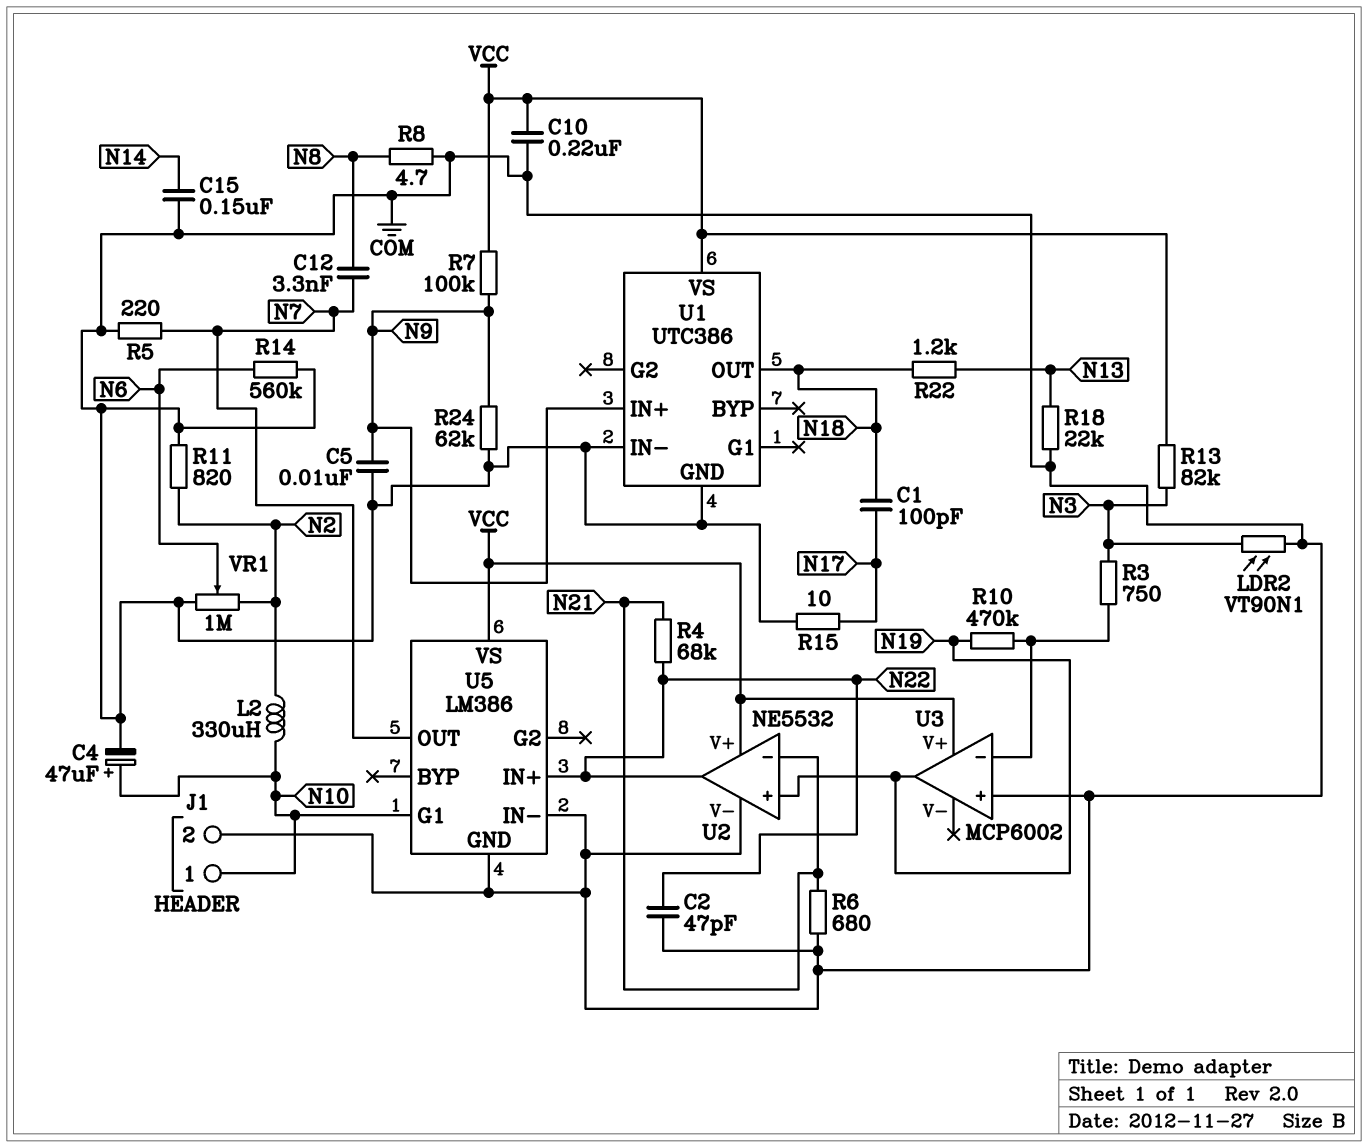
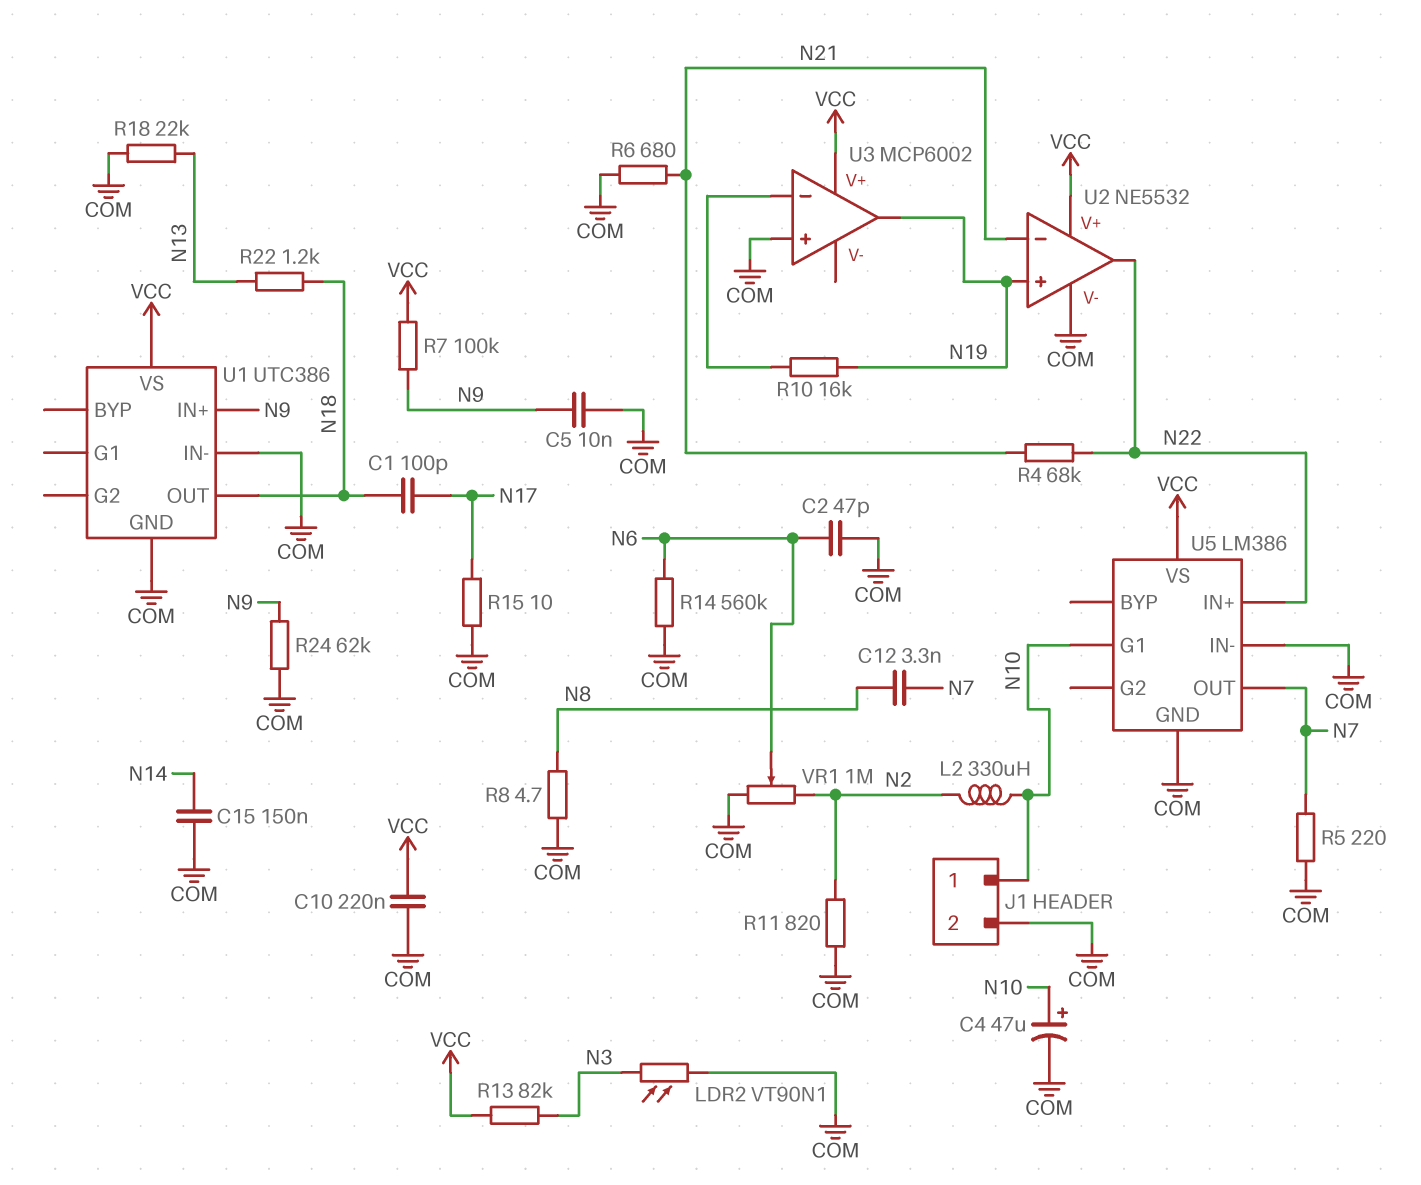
C2: 47pF (COM, N22) -> 47pF (COM, N6)
R3: 750 (N3, U3/in-) -> none
R10: 470k (N19, U3/in-) -> 16k (N19, U3/in-)

